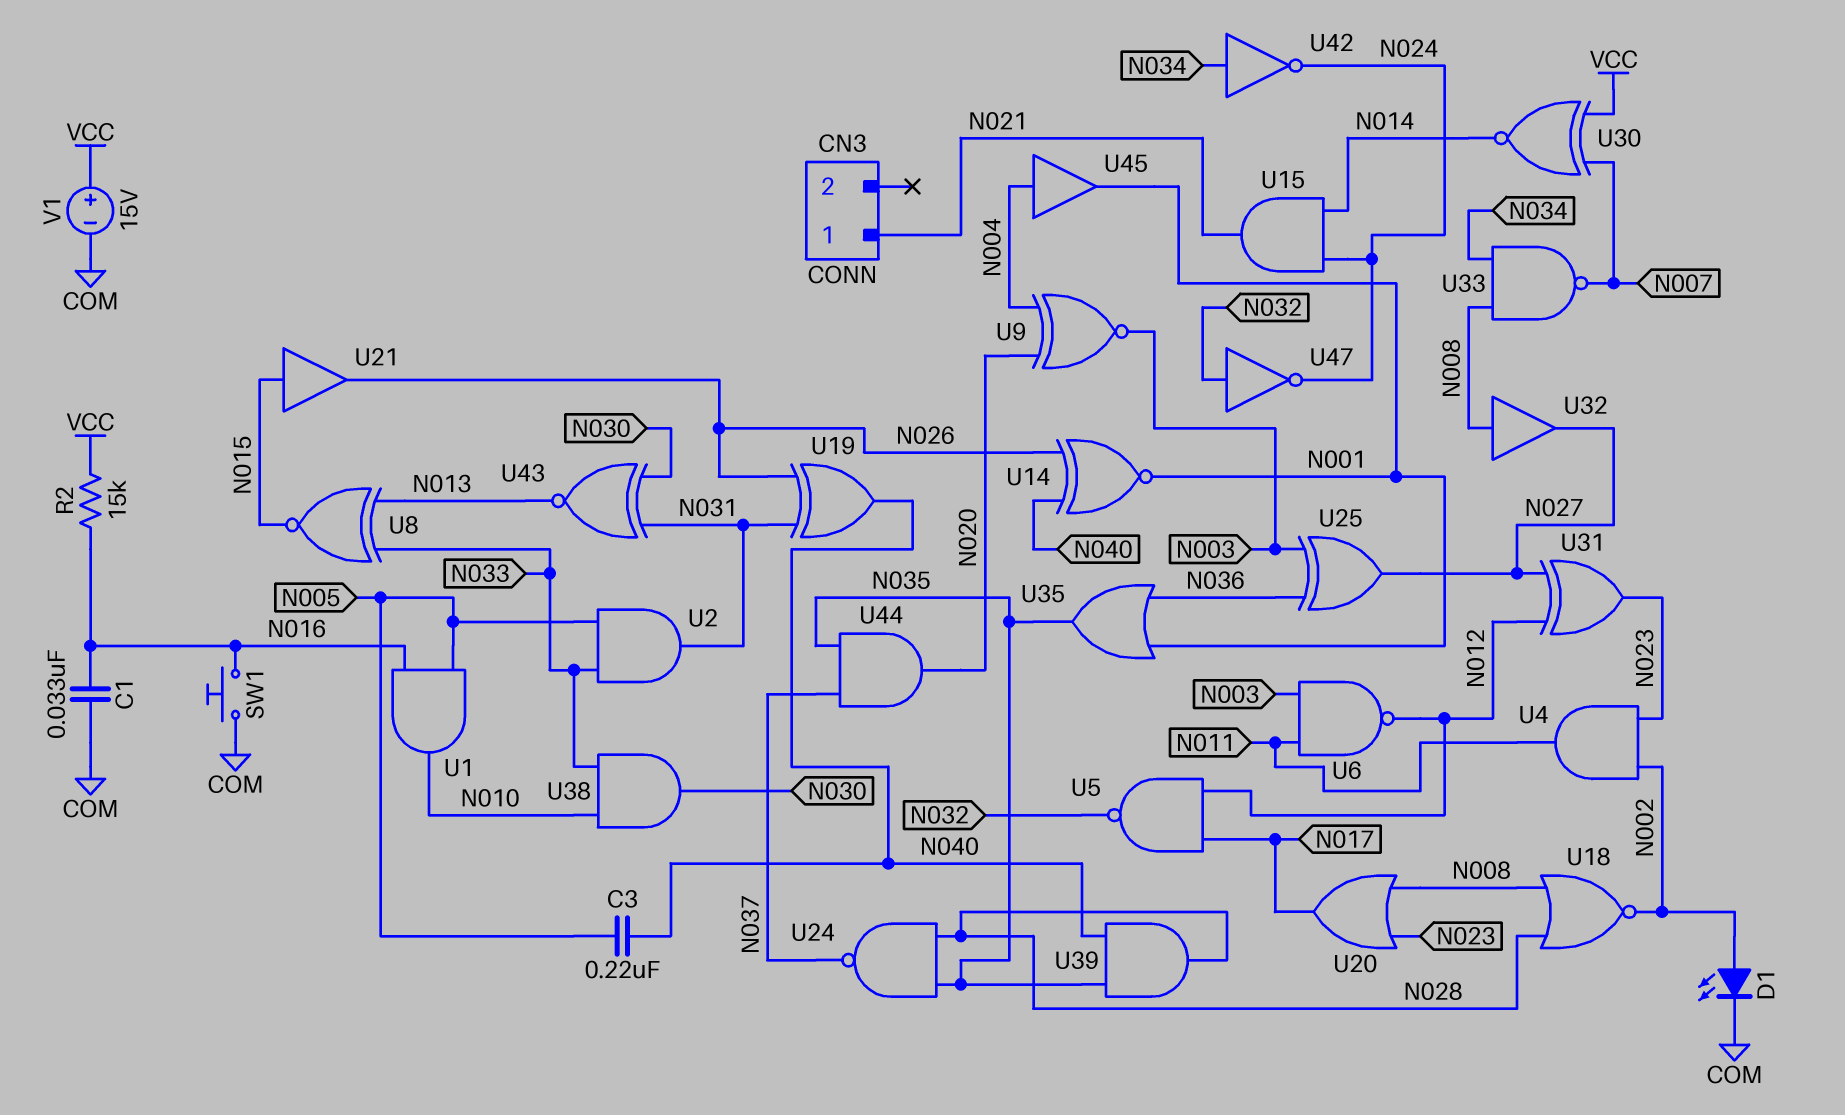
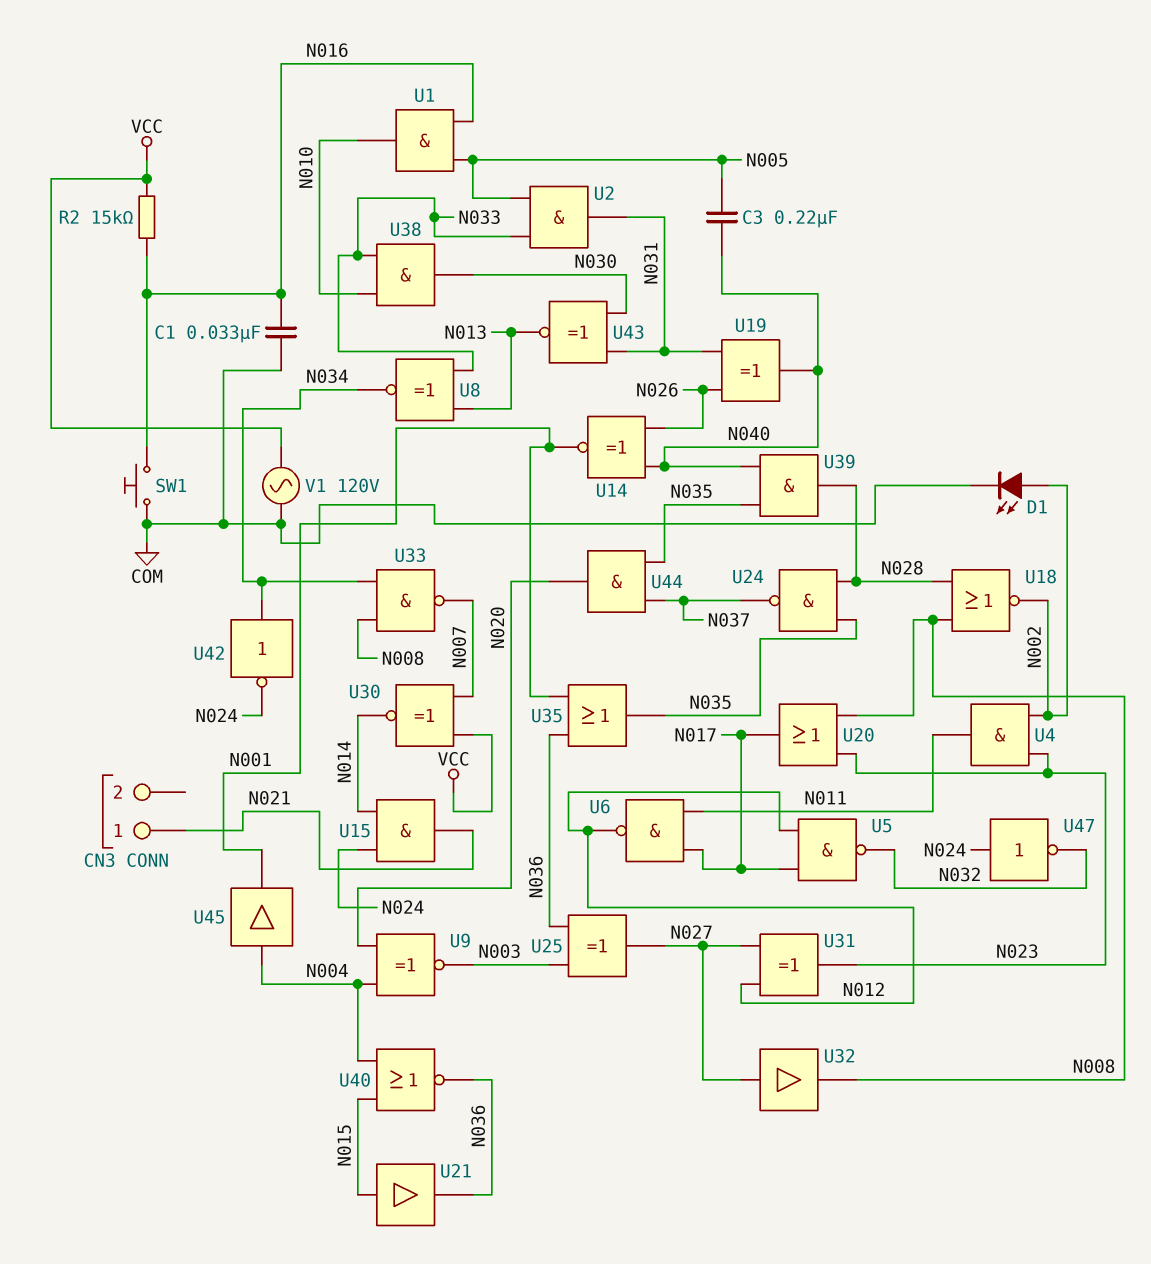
U6: NAND (in N003, in N011, out N012) -> NAND (in N011, in N017, out N012)
U8: XNOR (in N013, in N033, out N015) -> XNOR (in N013, in N033, out N034)
U21: buffer (in N015, out N026) -> buffer (in N015, out N036)
U32: buffer (in N008, out N027) -> buffer (in N027, out N008)
U40: none -> NOR (in N004, in N015, out N036)
U47: NOT (in N032, out N024) -> NOT (in N024, out N032)
V1: 15V (plus VCC, minus COM) -> AC 120V (COM, VCC)

